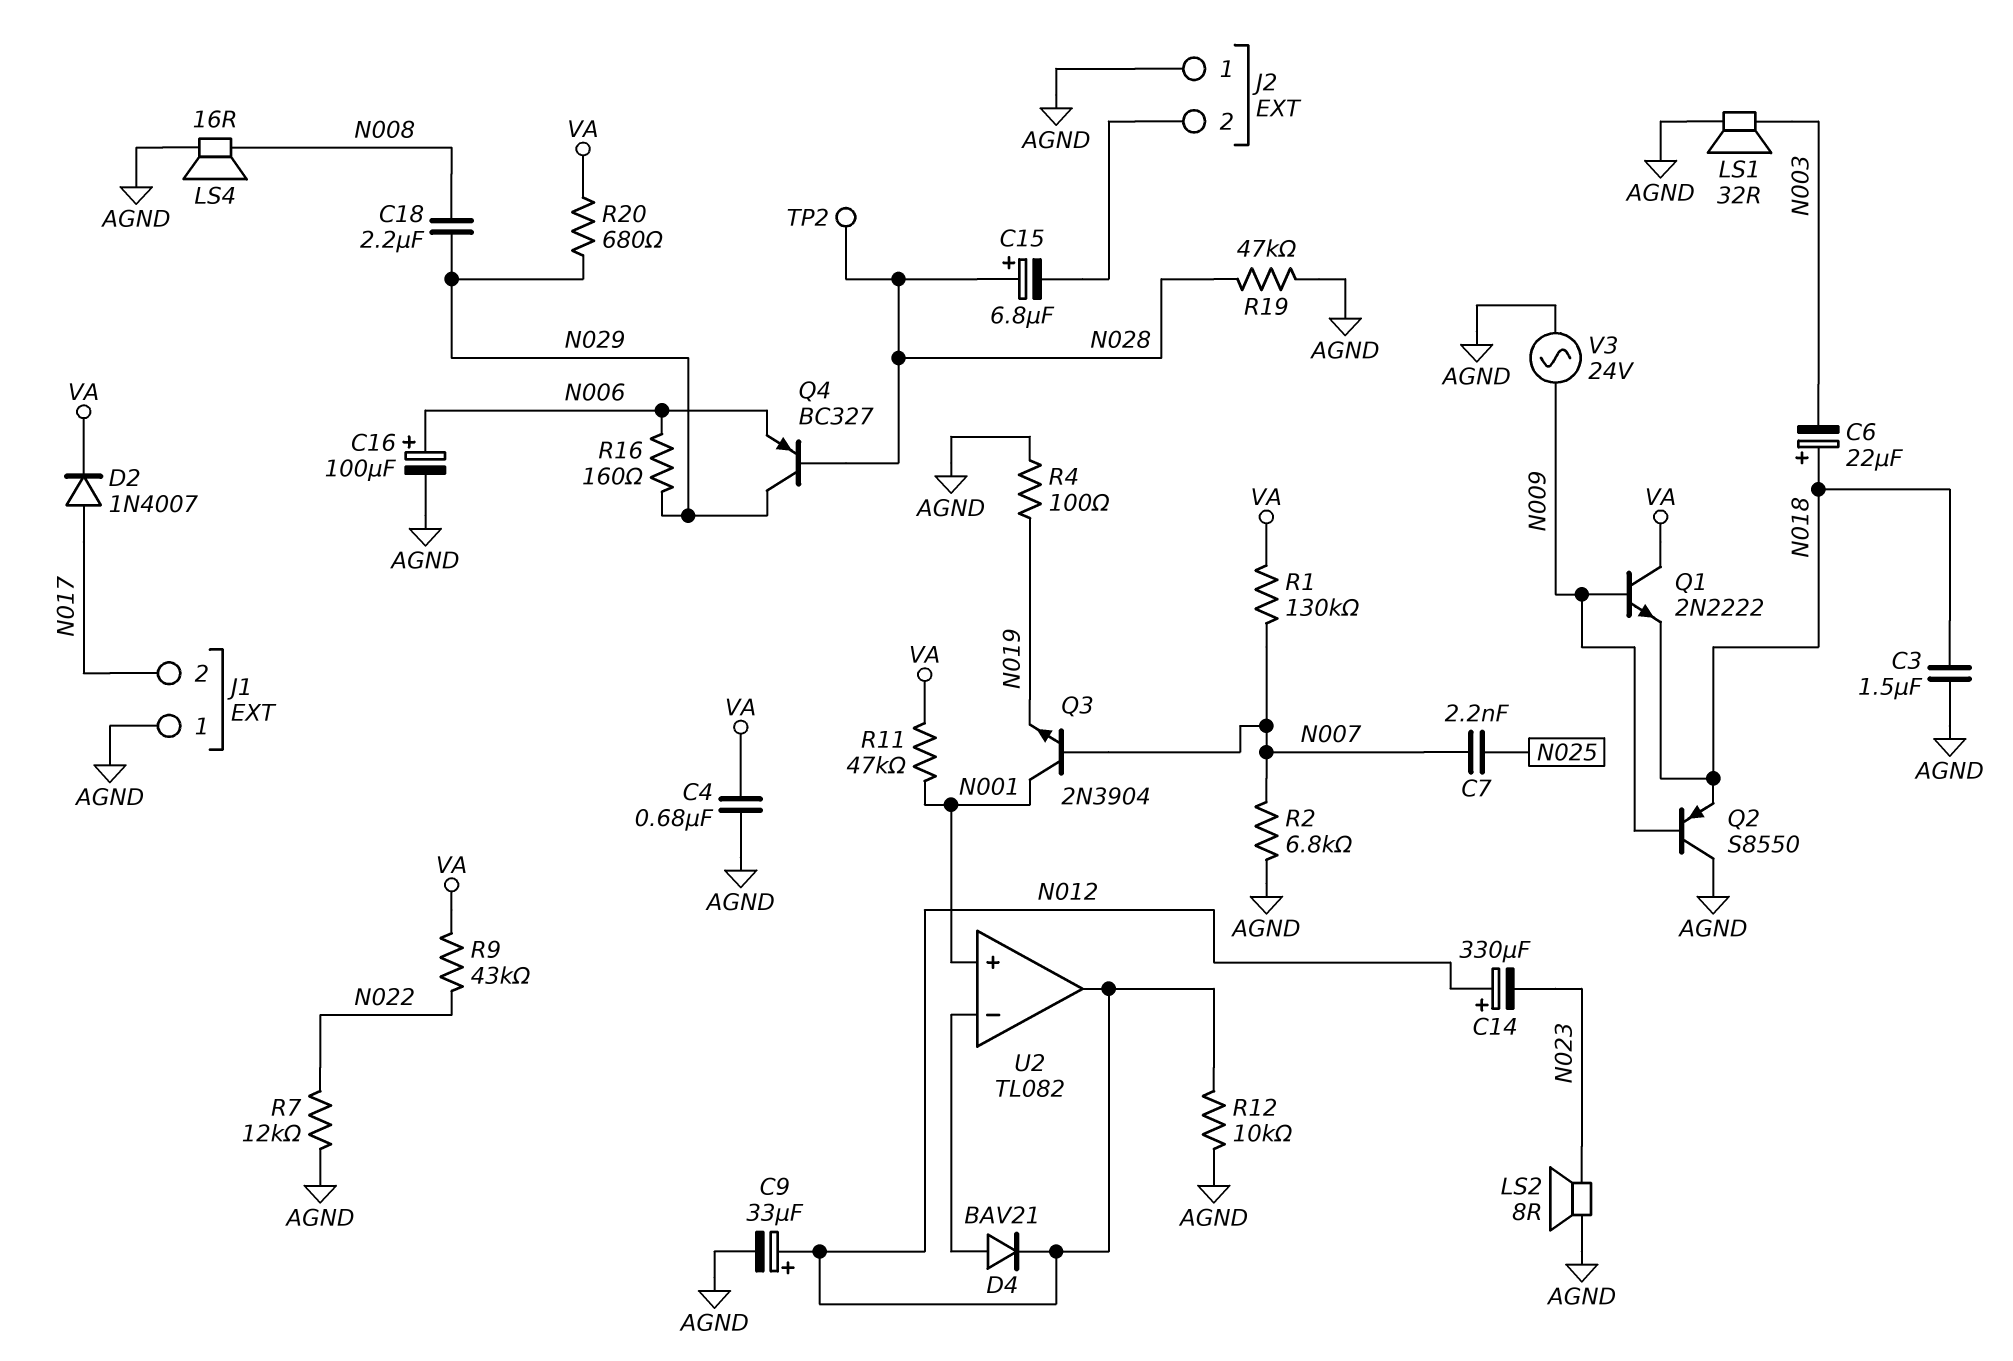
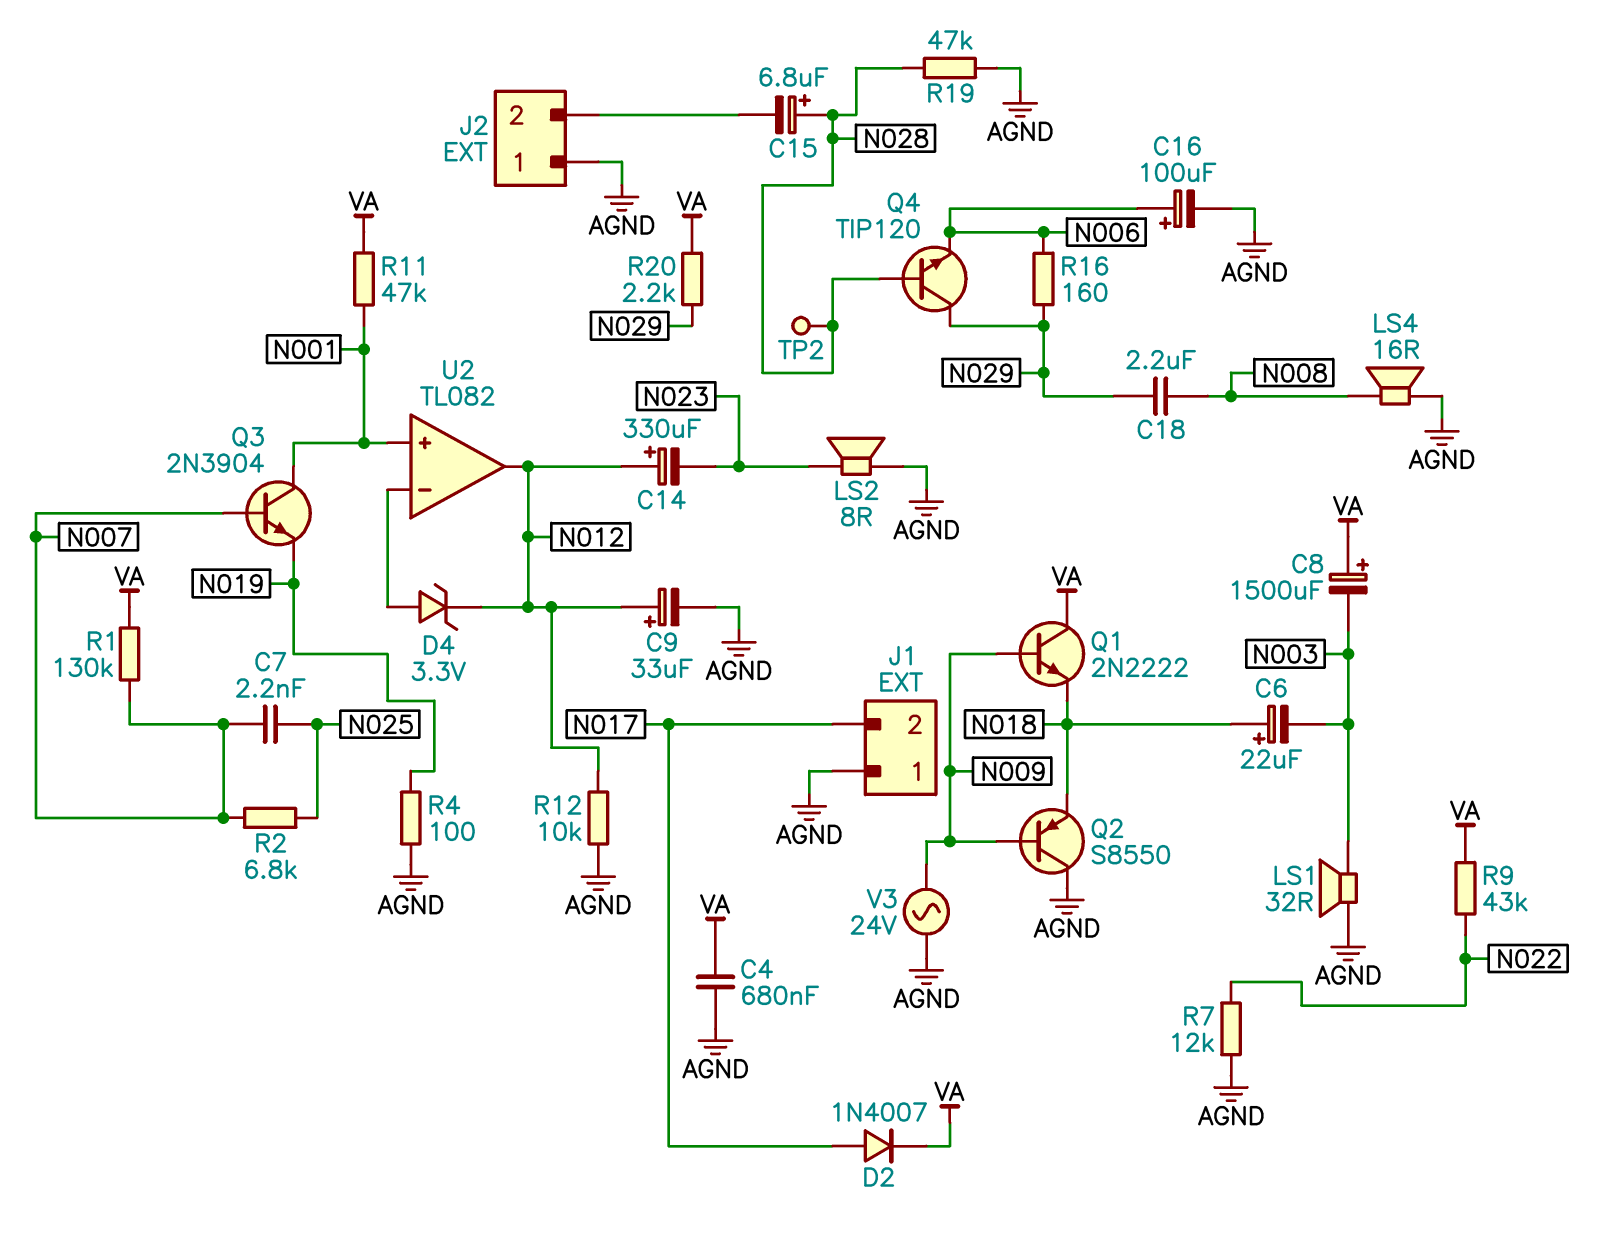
C3: 1.5uF (AGND, N018) -> none
C8: none -> 1500uF (plus VA, minus N003)
D4: diode BAV21 (A U2/in-, K N012) -> zener 3.3V (A U2/in-, K N012)
Q4: PNP BC327 (B N028, C N029, E N006) -> NPN TIP120 (B N028, C N029, E N006)
R2: 6.8k (AGND, N007) -> 6.8k (N007, N025)
R20: 680 (N029, VA) -> 2.2k (N029, VA)

